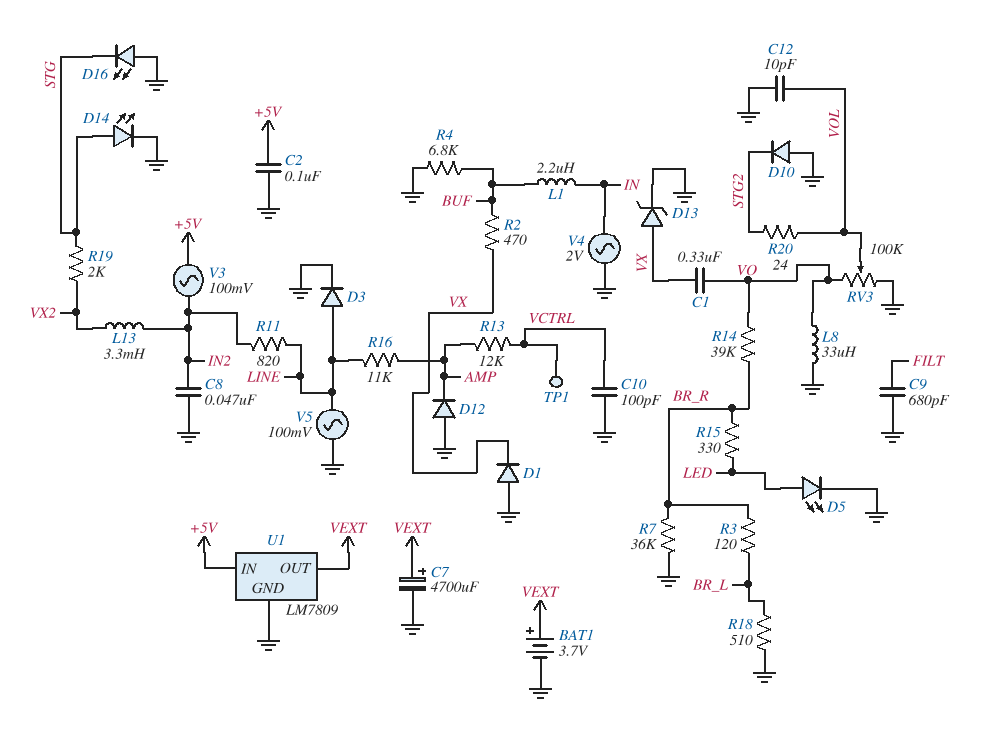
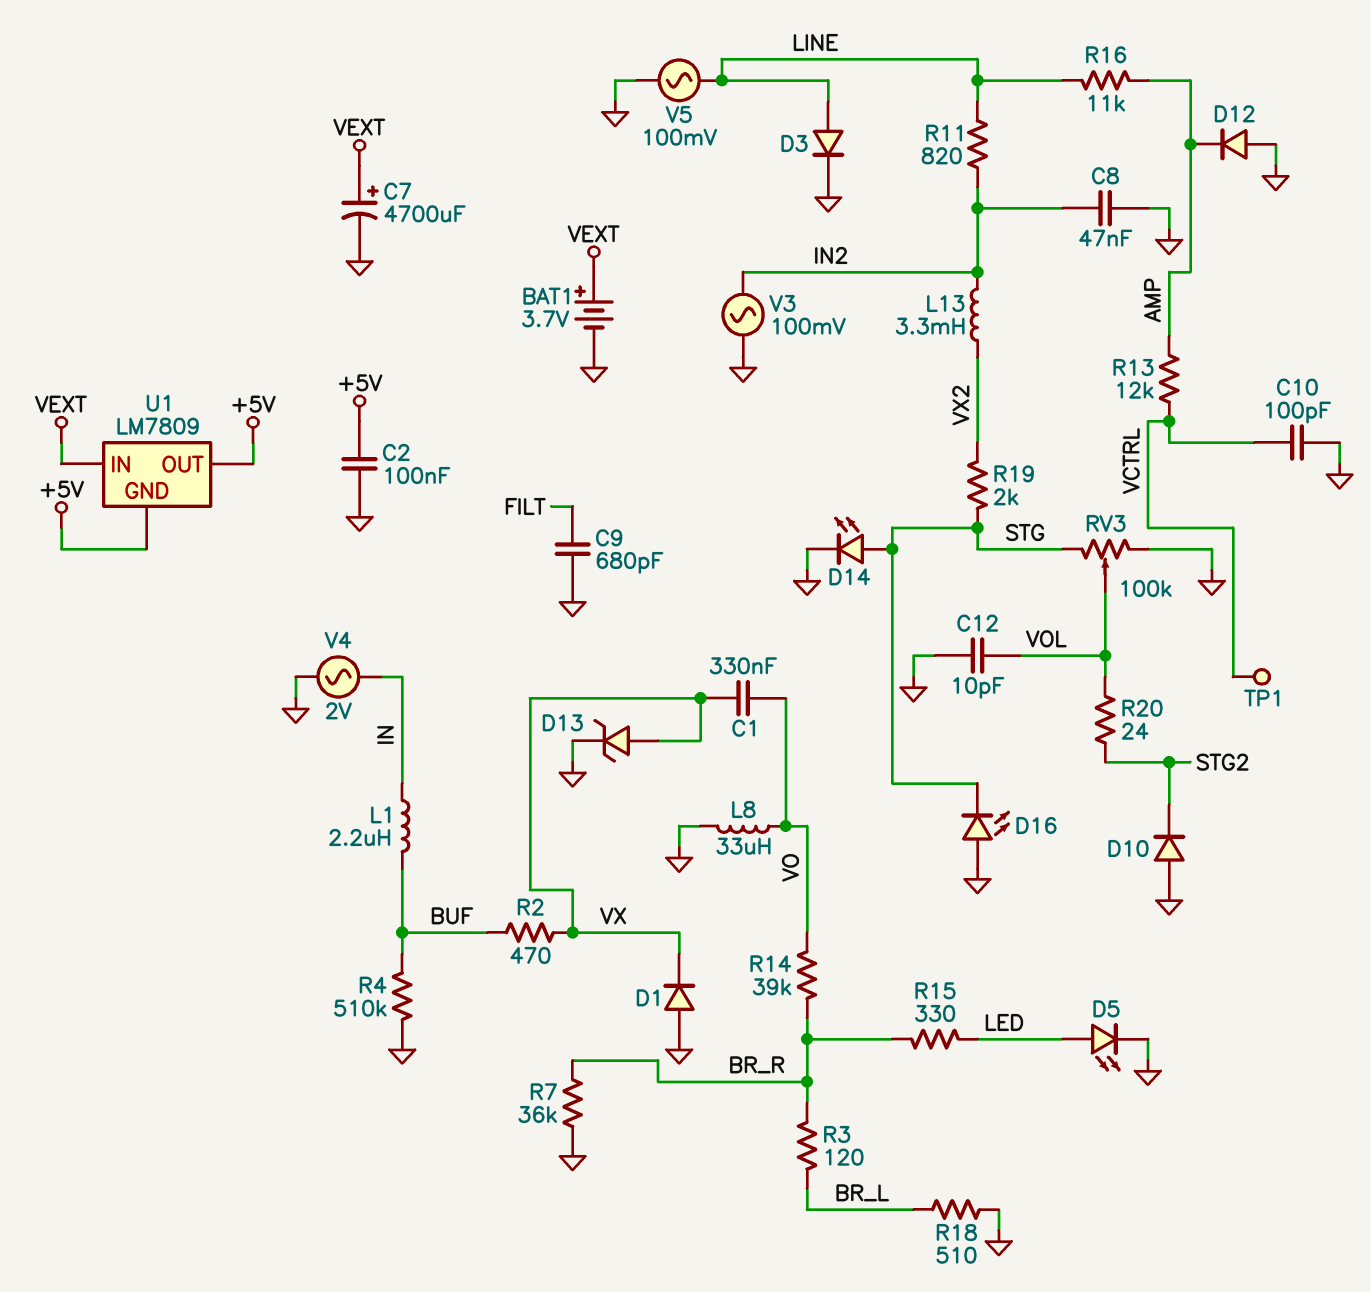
R4: 6.8k (BUF, GND) -> 510k (BUF, GND)
RV3: 100k (GND, VO, wiper VOL) -> 100k (GND, STG, wiper VOL)
U1 pin GND: GND -> +5V
U1 pin IN: +5V -> VEXT
U1 pin OUT: VEXT -> +5V
V3: AC 100mV (+5V, IN2) -> AC 100mV (GND, IN2)

